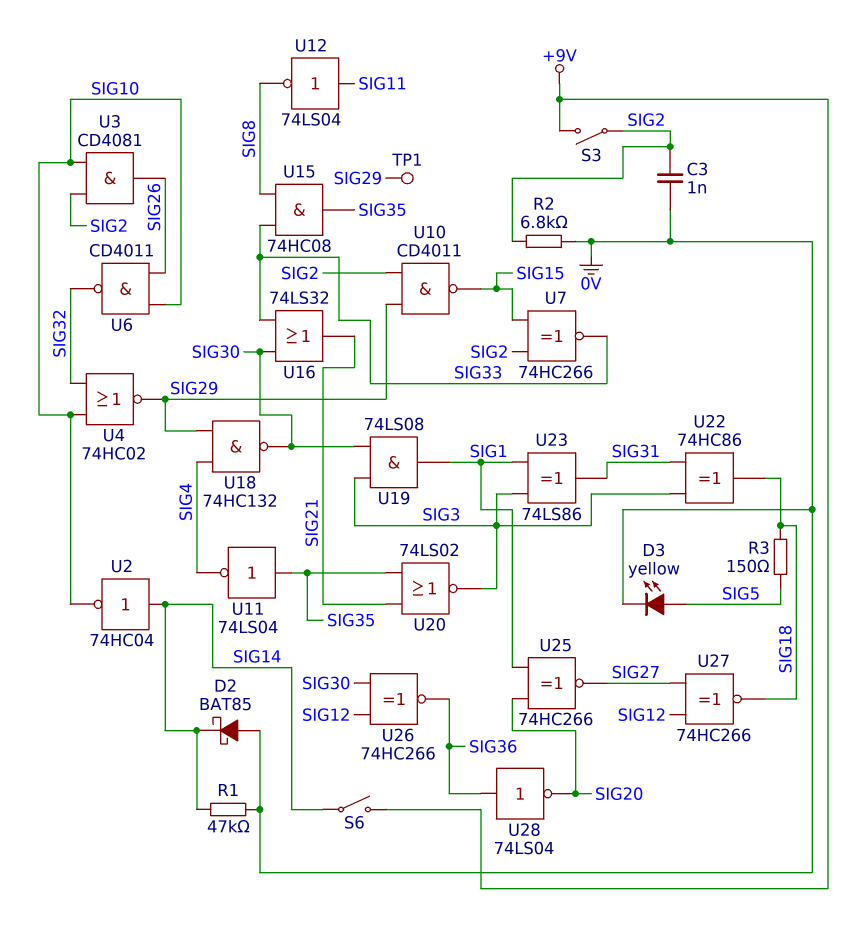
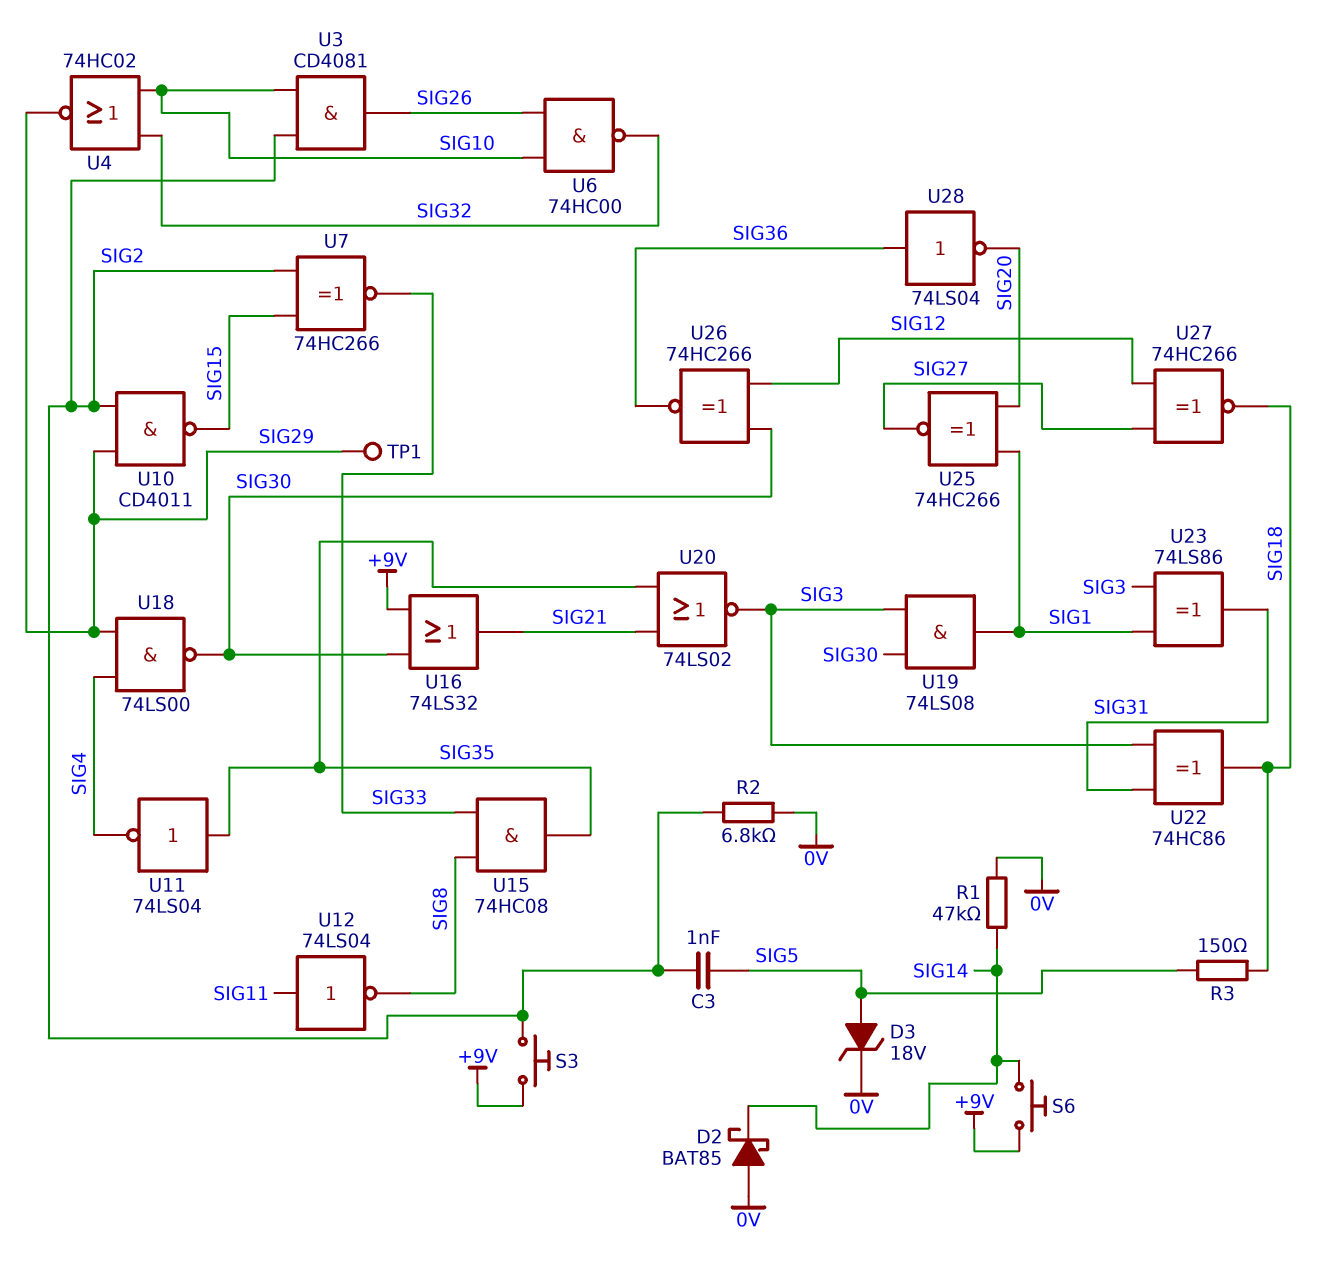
C3: 1nF (0V, SIG2) -> 1nF (SIG2, SIG5)
D3: LED yellow (A SIG5, K 0V) -> zener 18V (A SIG5, K 0V)
S3: switch (+9V, SIG2) -> button (+9V, SIG2)
S6: switch (+9V, SIG14) -> button (+9V, SIG14)
U2: NOT 74HC04 (in SIG14, out SIG10) -> none
U6: NAND CD4011 (in SIG10, in SIG26, out SIG32) -> NAND 74HC00 (in SIG10, in SIG26, out SIG32)
U16: OR 74LS32 (in SIG30, in SIG33, out SIG21) -> OR 74LS32 (in +9V, in SIG30, out SIG21)
U18: NAND 74HC132 (in SIG4, in SIG29, out SIG30) -> NAND 74LS00 (in SIG4, in SIG29, out SIG30)

